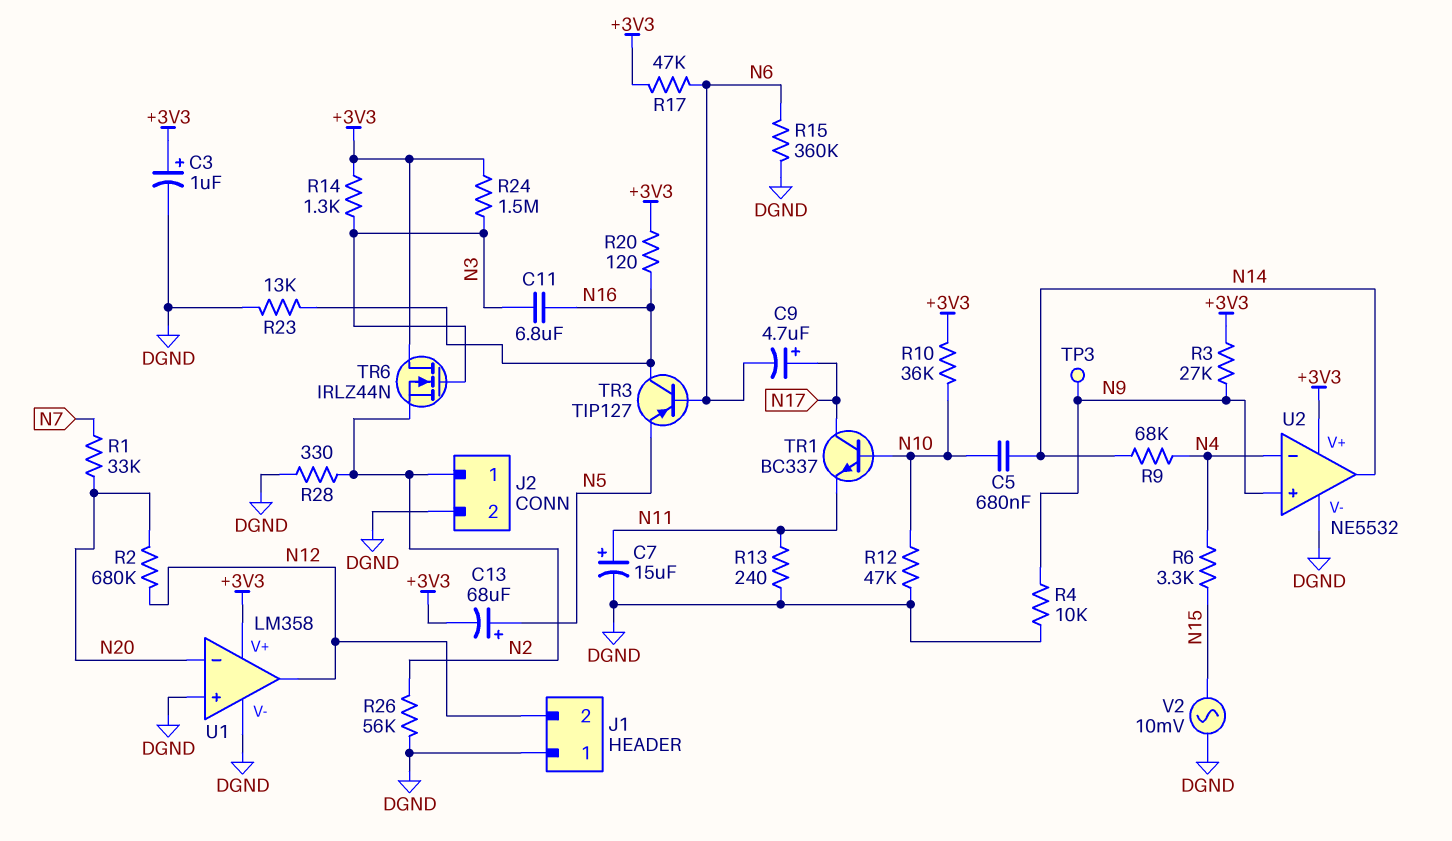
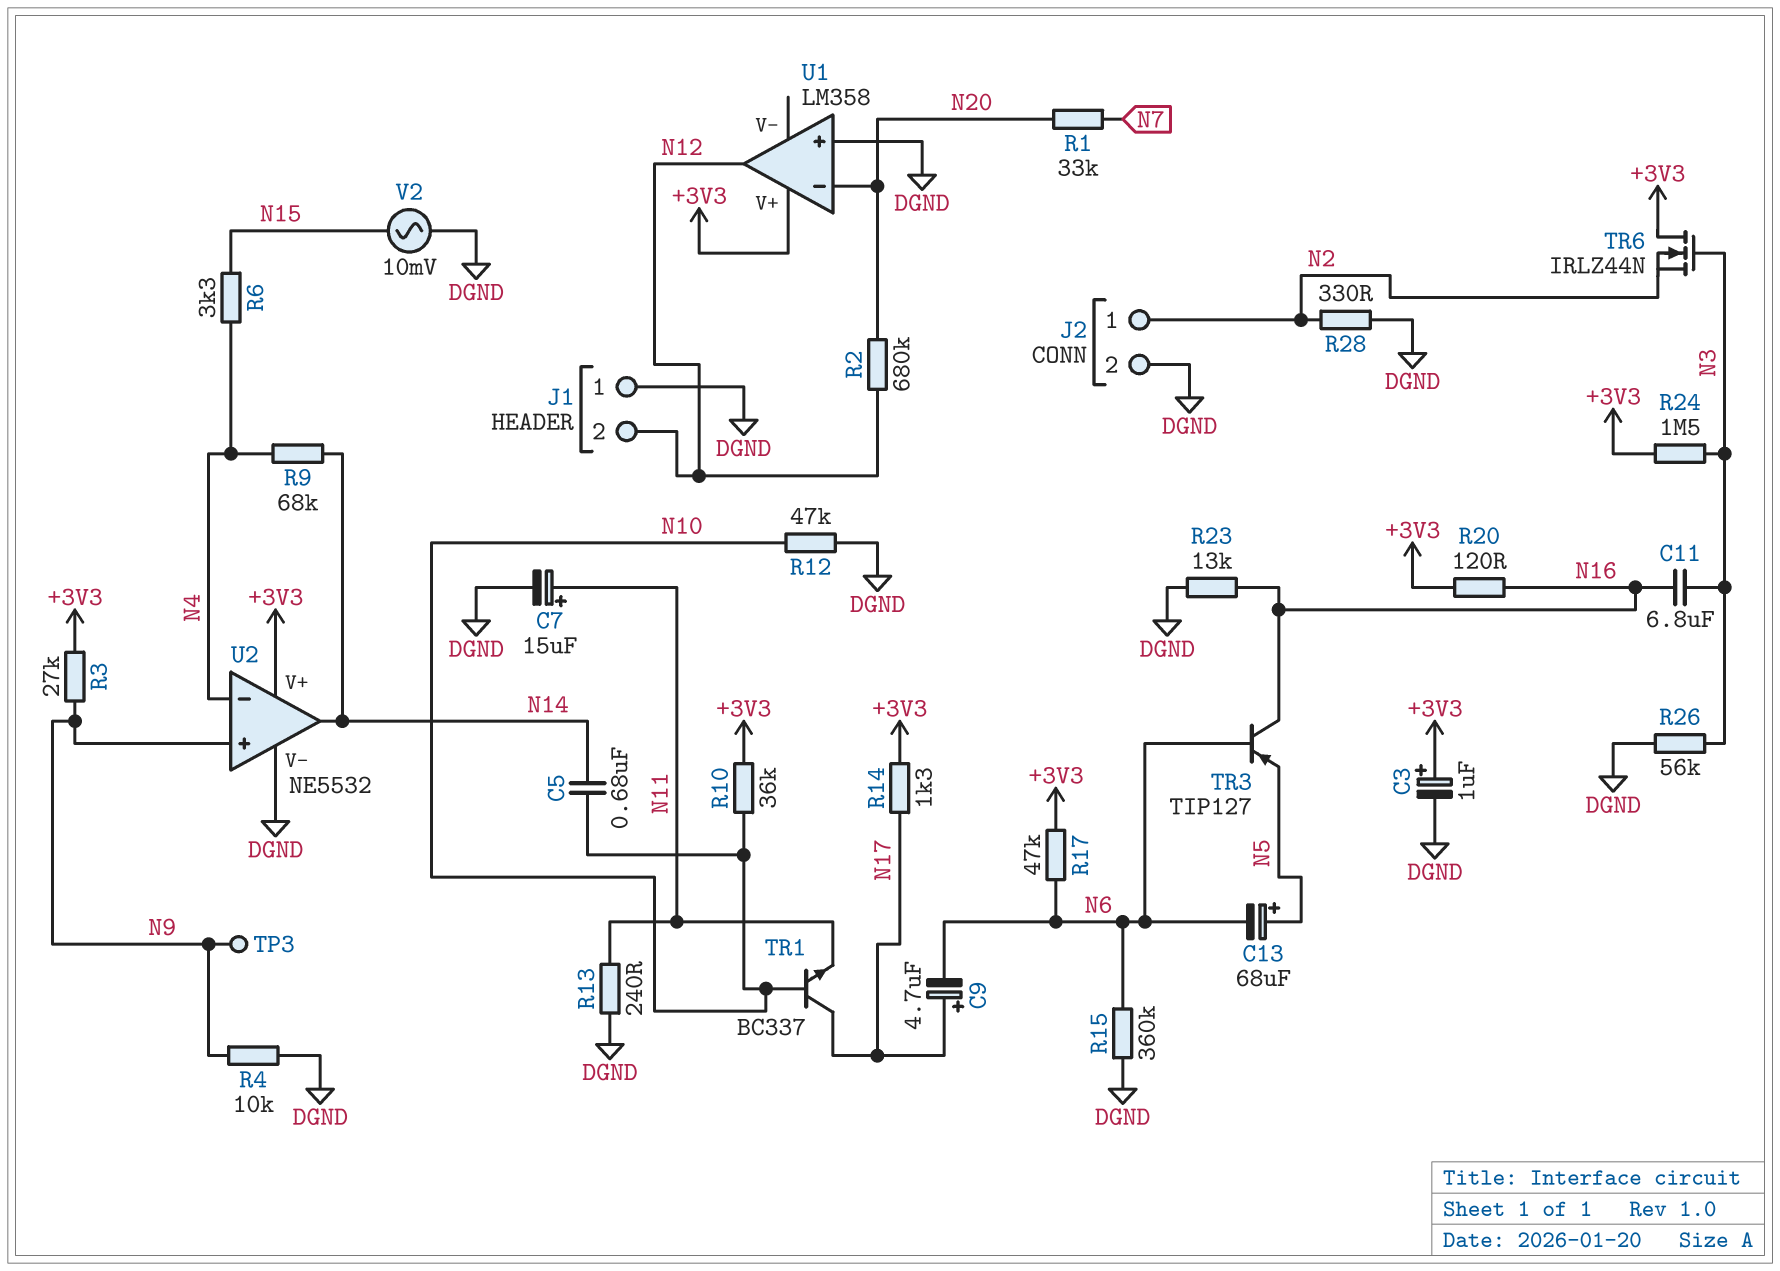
C13: 68uF (plus N5, minus +3V3) -> 68uF (plus N5, minus N6)
R14: 1.3k (+3V3, N3) -> 1.3k (+3V3, N17)
R26: 56k (DGND, N2) -> 56k (DGND, N3)
U1 pin V-: DGND -> none

